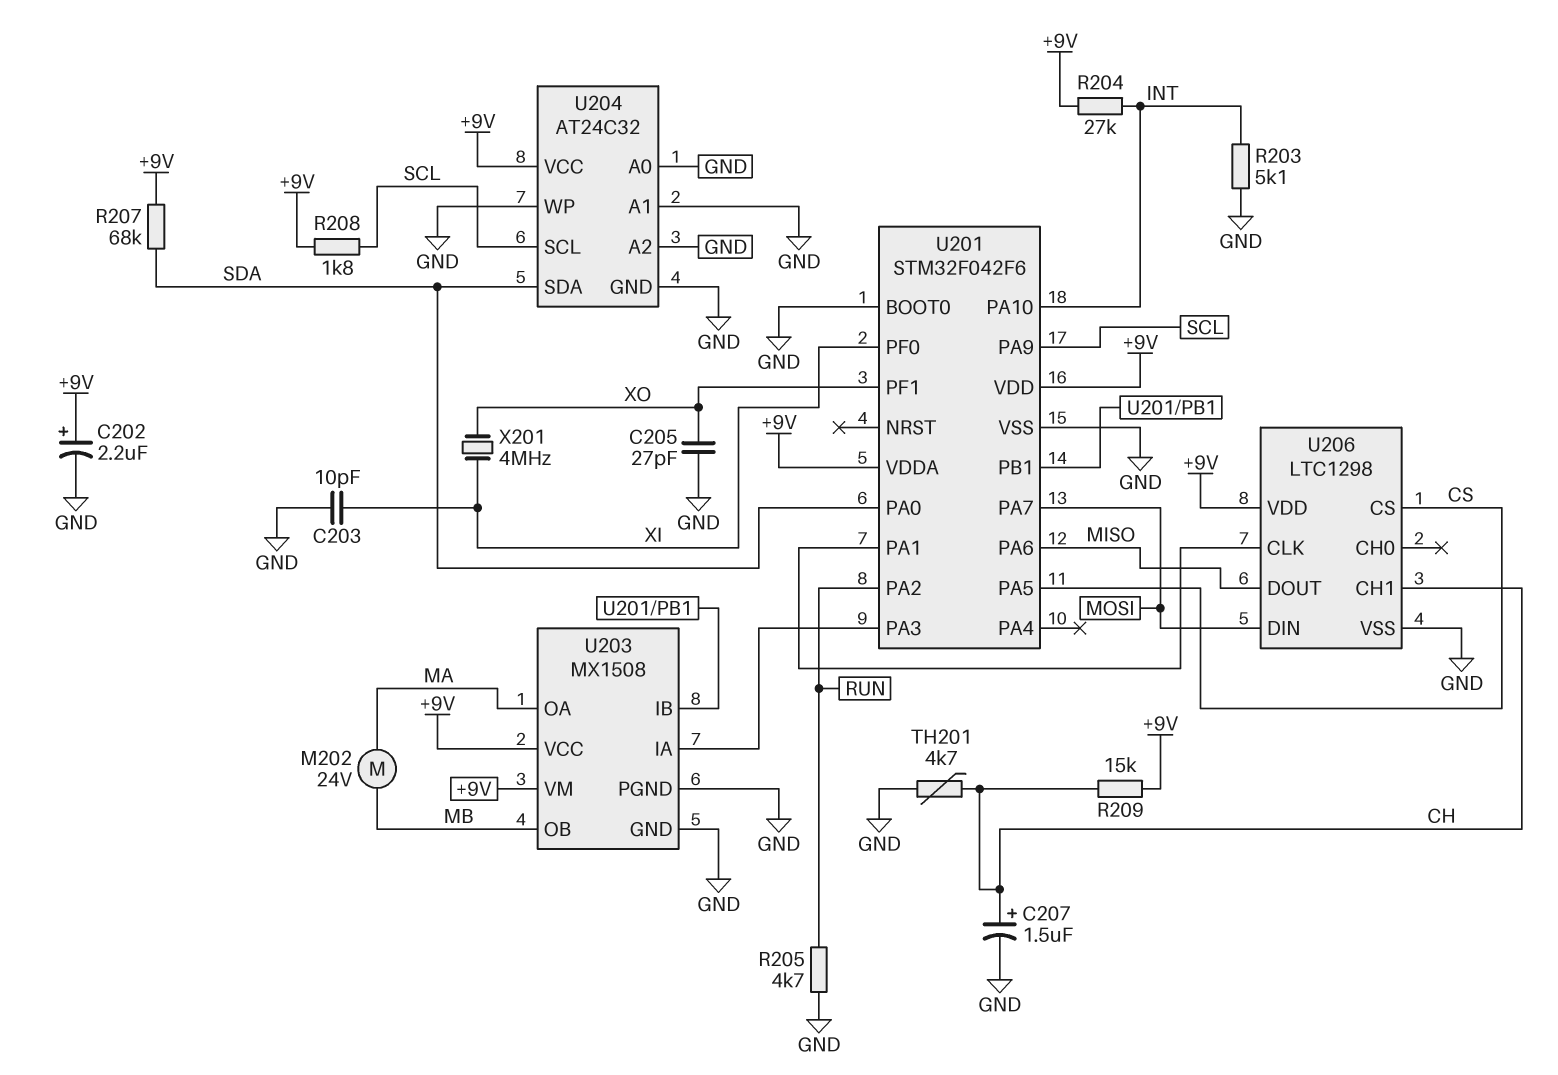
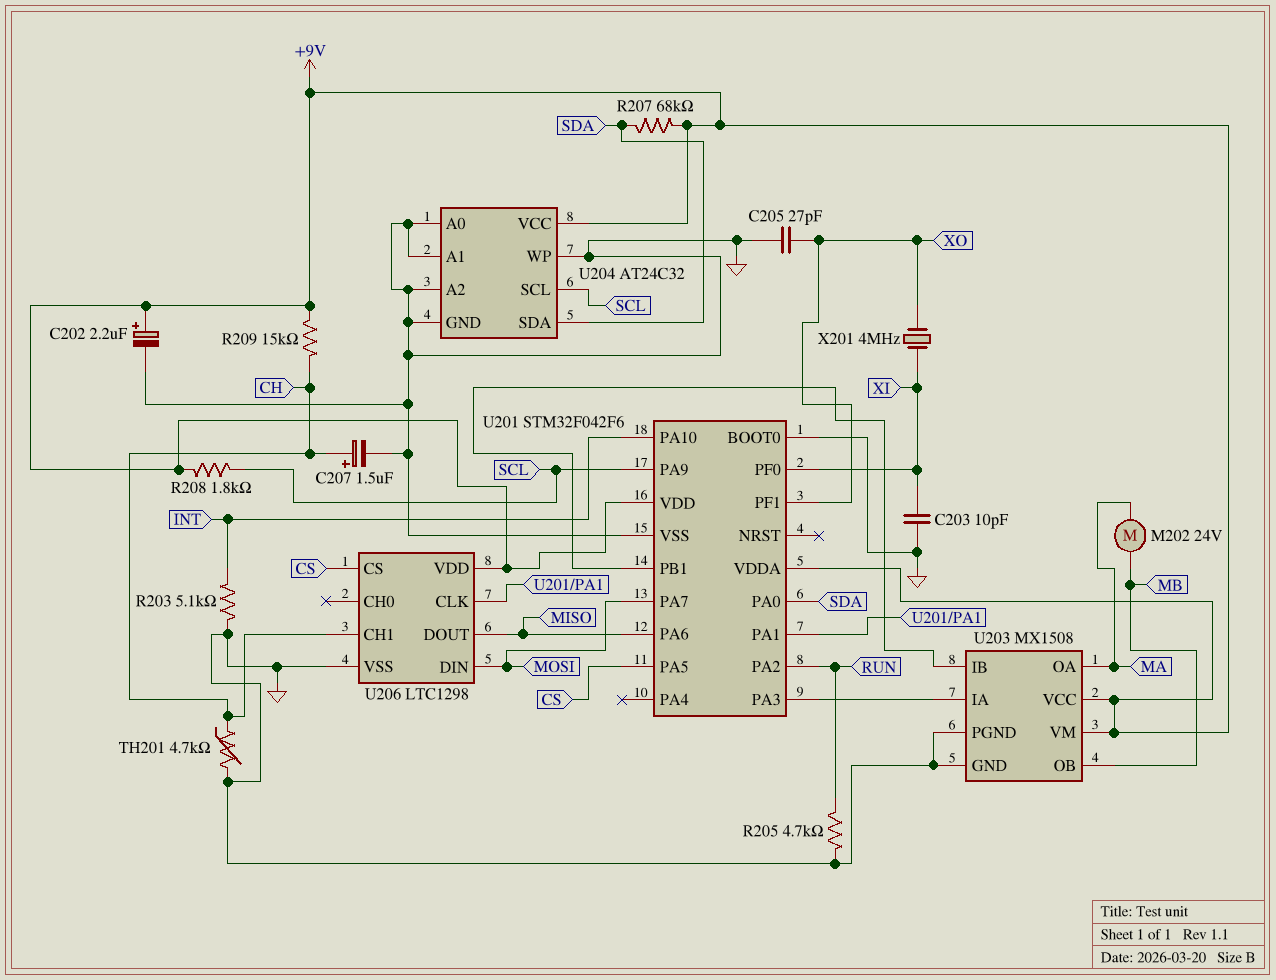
R204: 27k (+9V, INT) -> none

